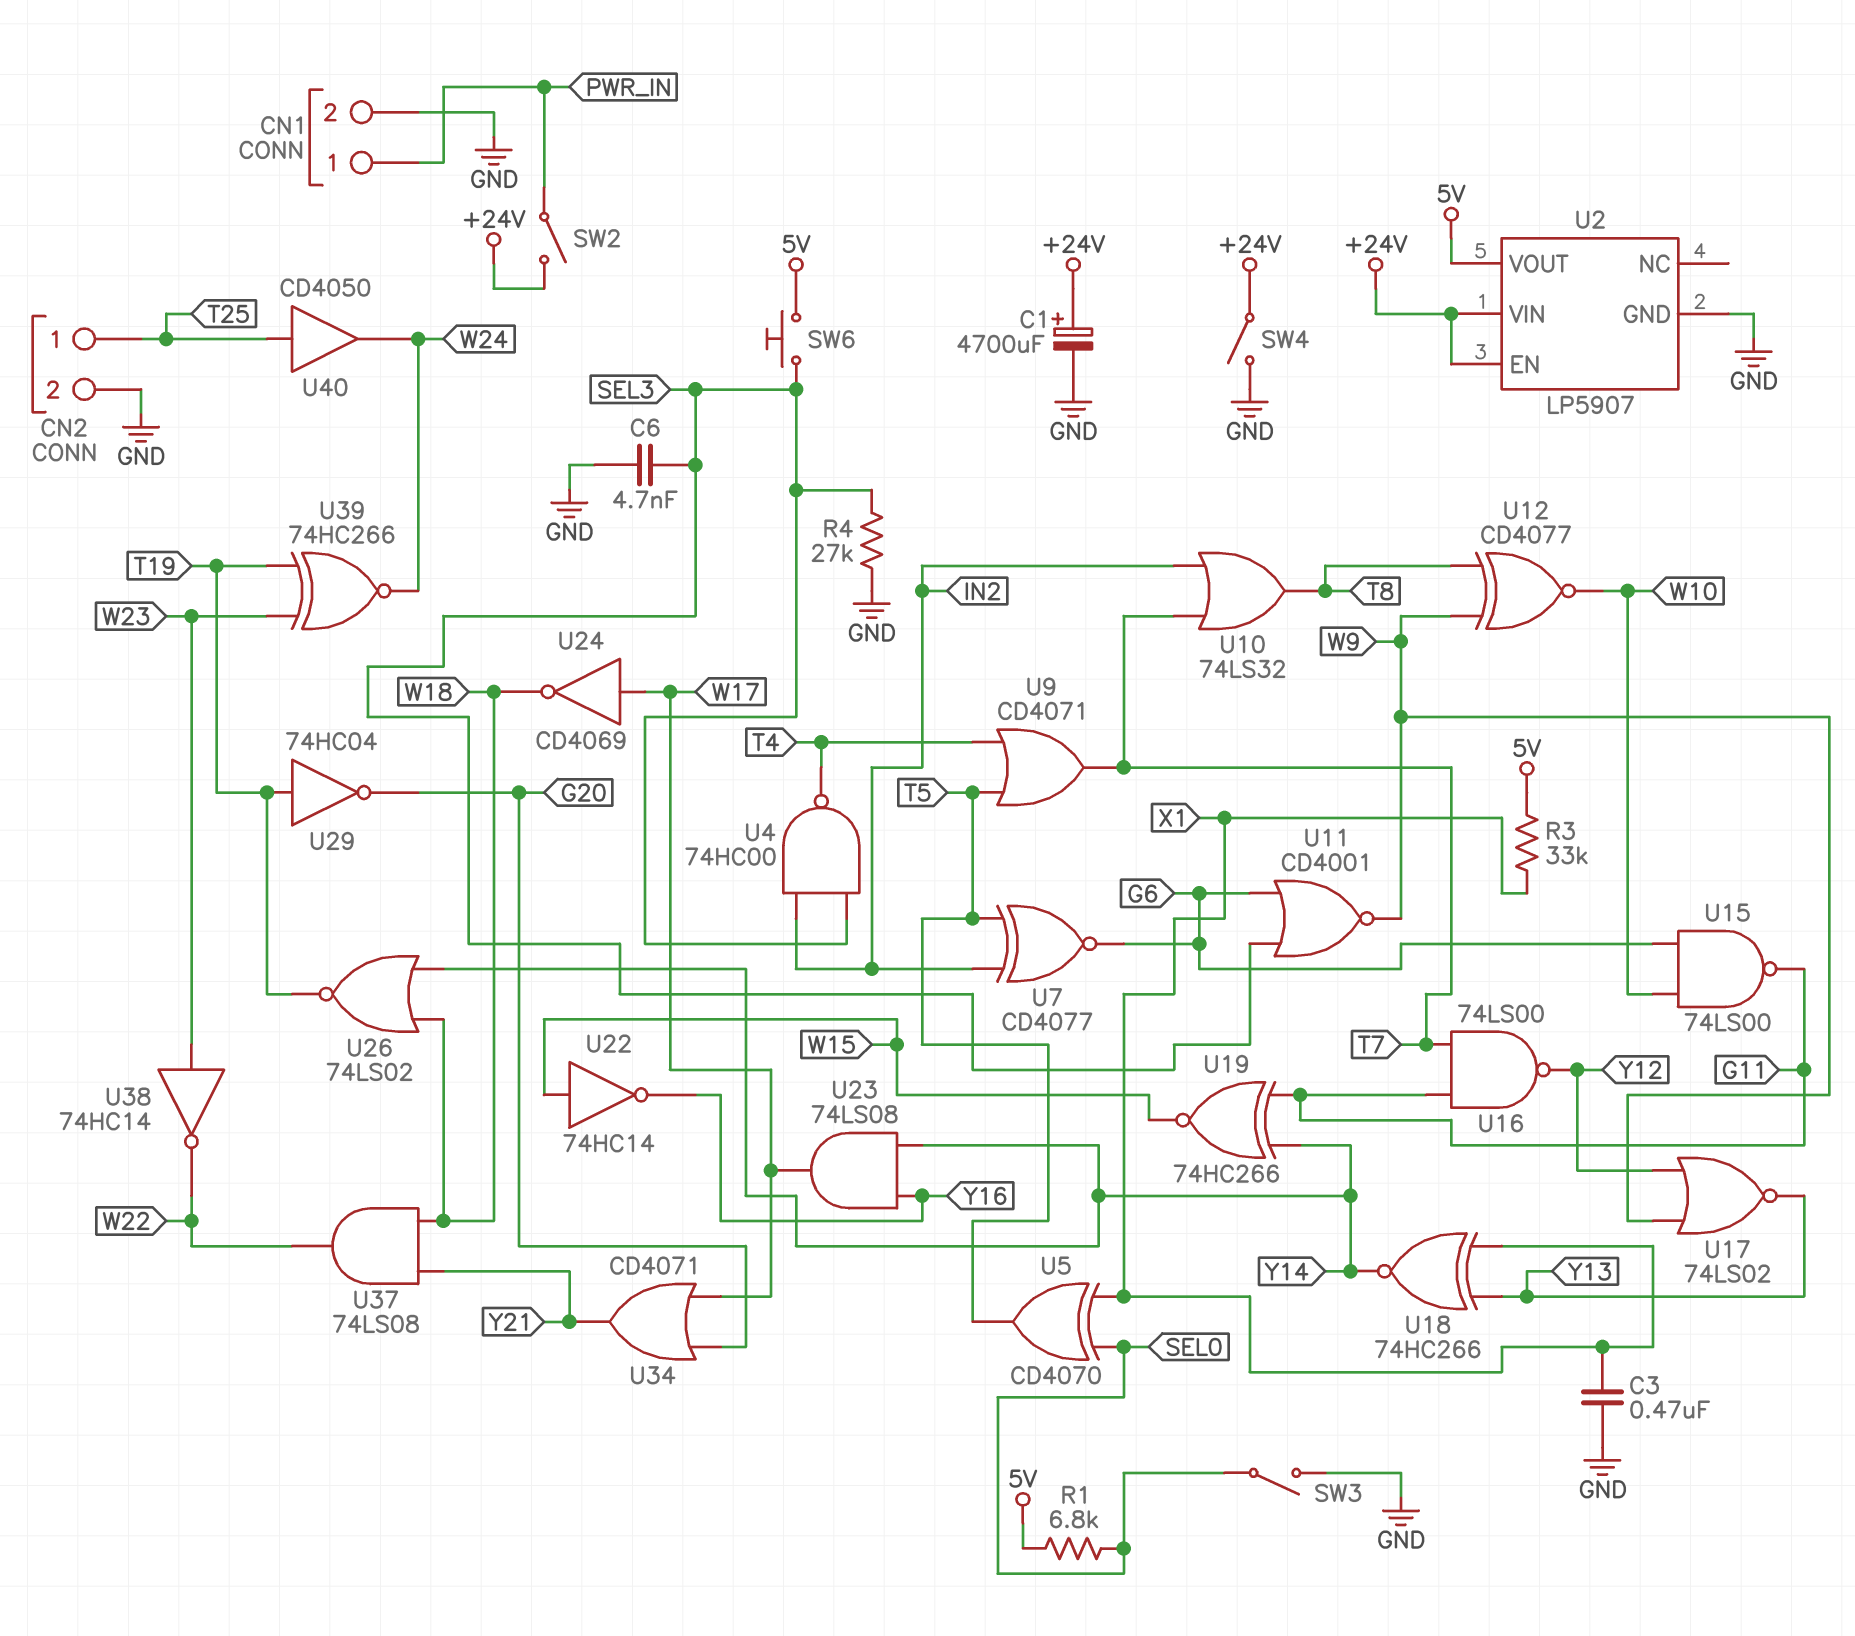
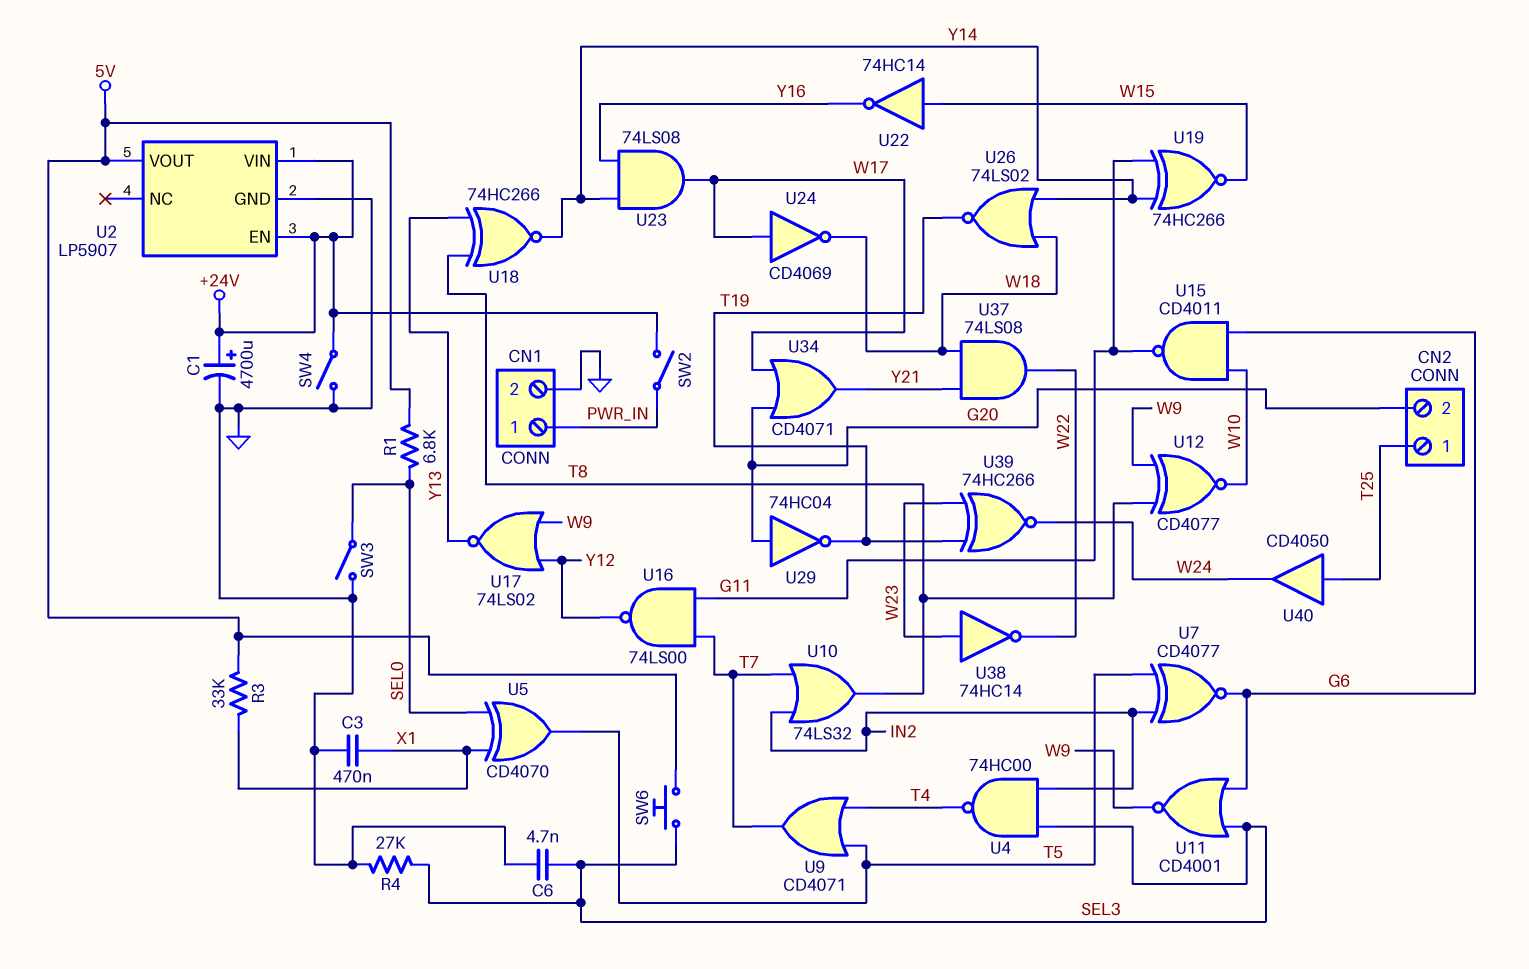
CN2 pin 2: GND -> G20
U15: NAND 74LS00 (in G6, in W10, out G11) -> NAND CD4011 (in G6, in W10, out G11)
U18: XNOR 74HC266 (in X1, in Y13, out Y14) -> XNOR 74HC266 (in T8, in Y13, out Y14)
U29: NOT 74HC04 (in T19, out G20) -> NOT 74HC04 (in G20, out T19)

